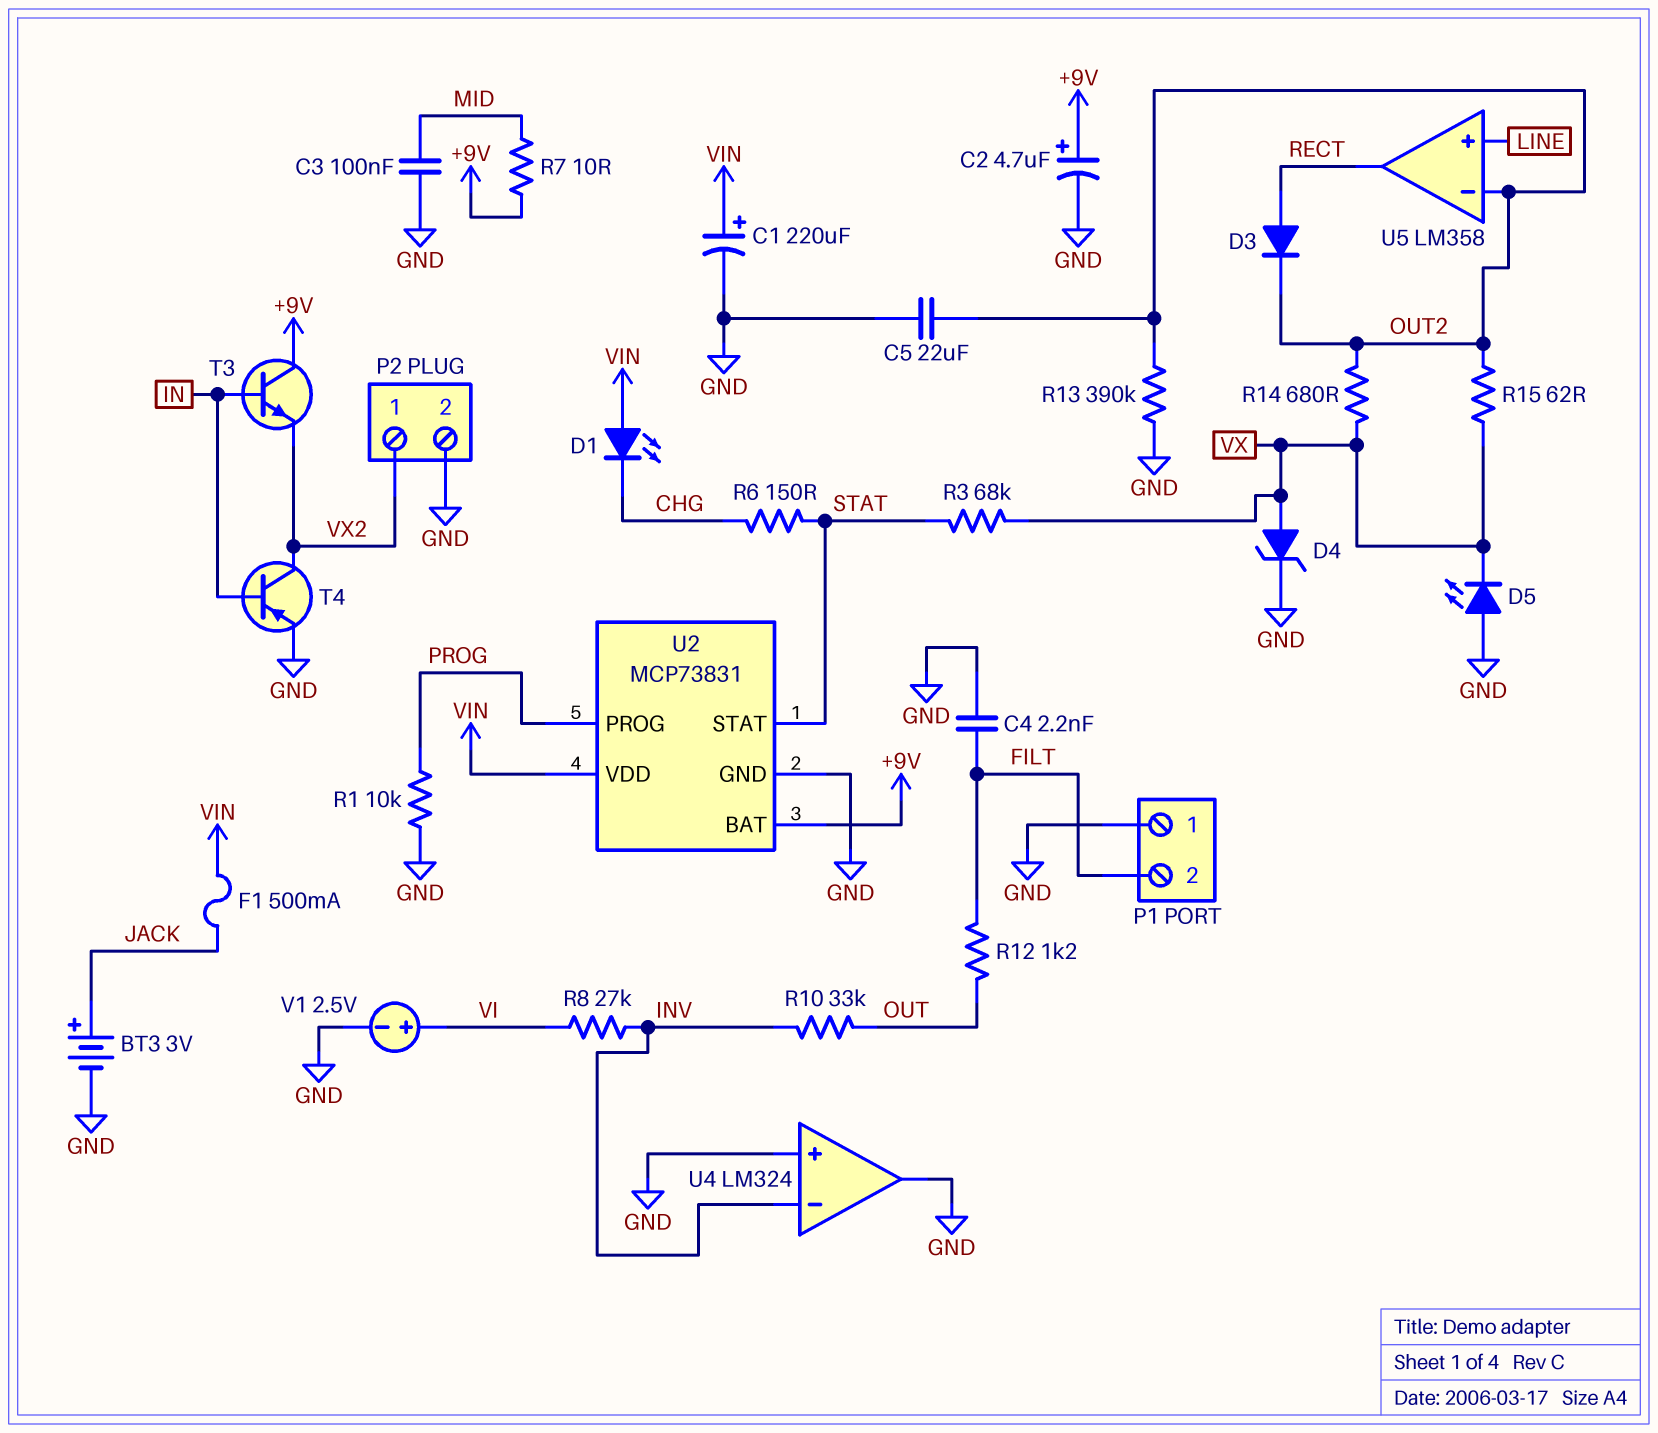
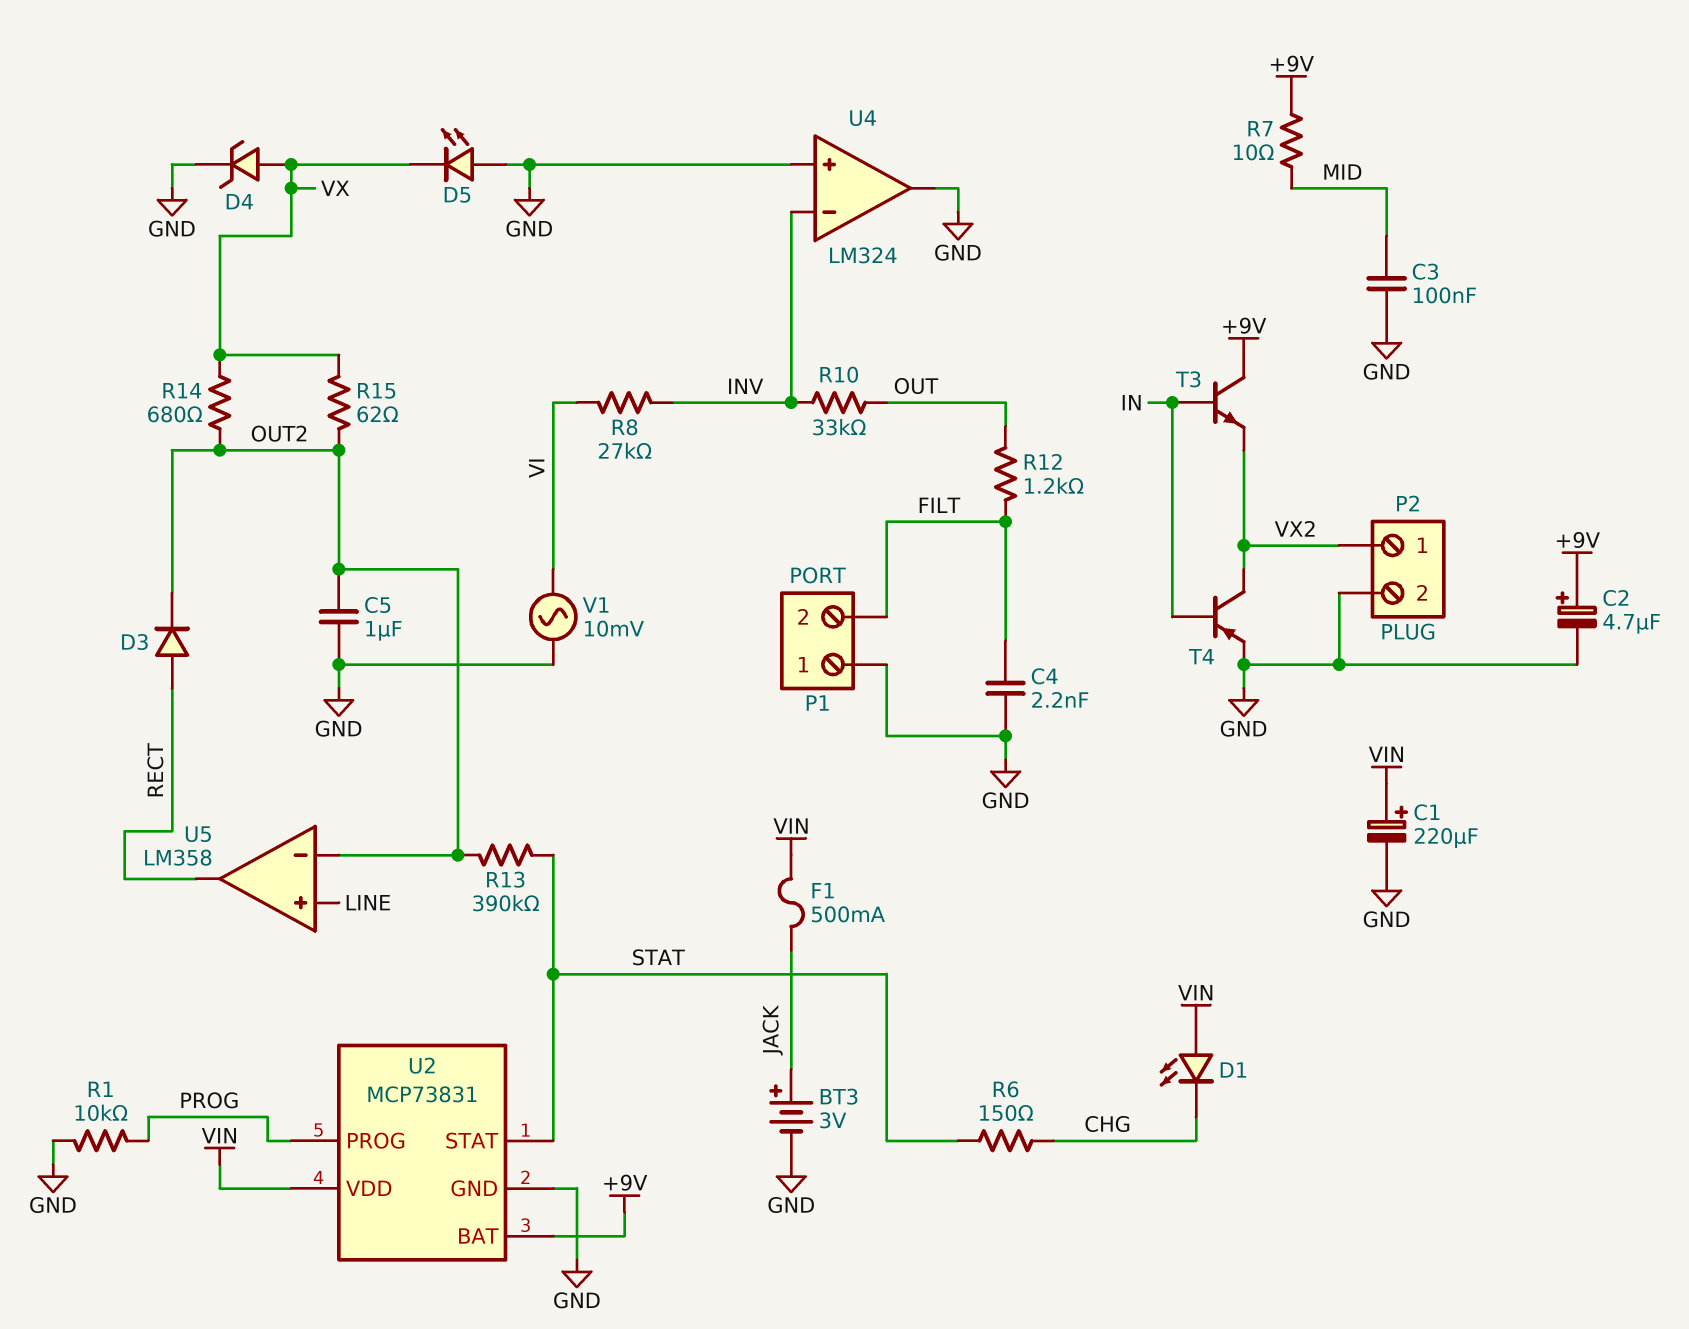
C5: 22uF (GND, OUT2) -> 1uF (GND, OUT2)
R3: 68k (STAT, VX) -> none
R13: 390k (GND, OUT2) -> 390k (OUT2, STAT)
V1: 2.5V (plus VI, minus GND) -> AC 10mV (GND, VI)

